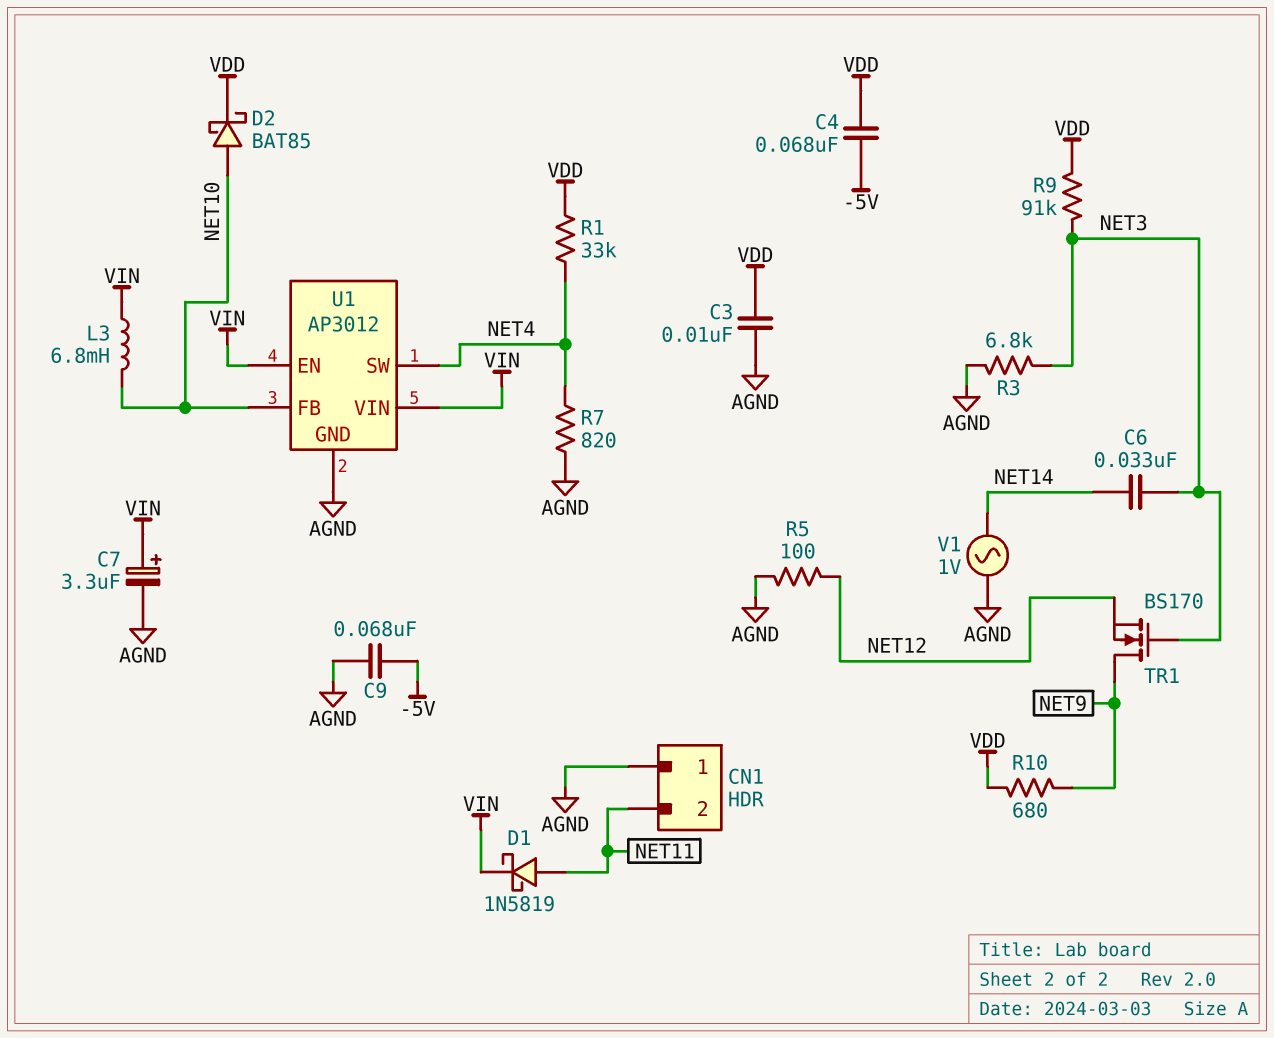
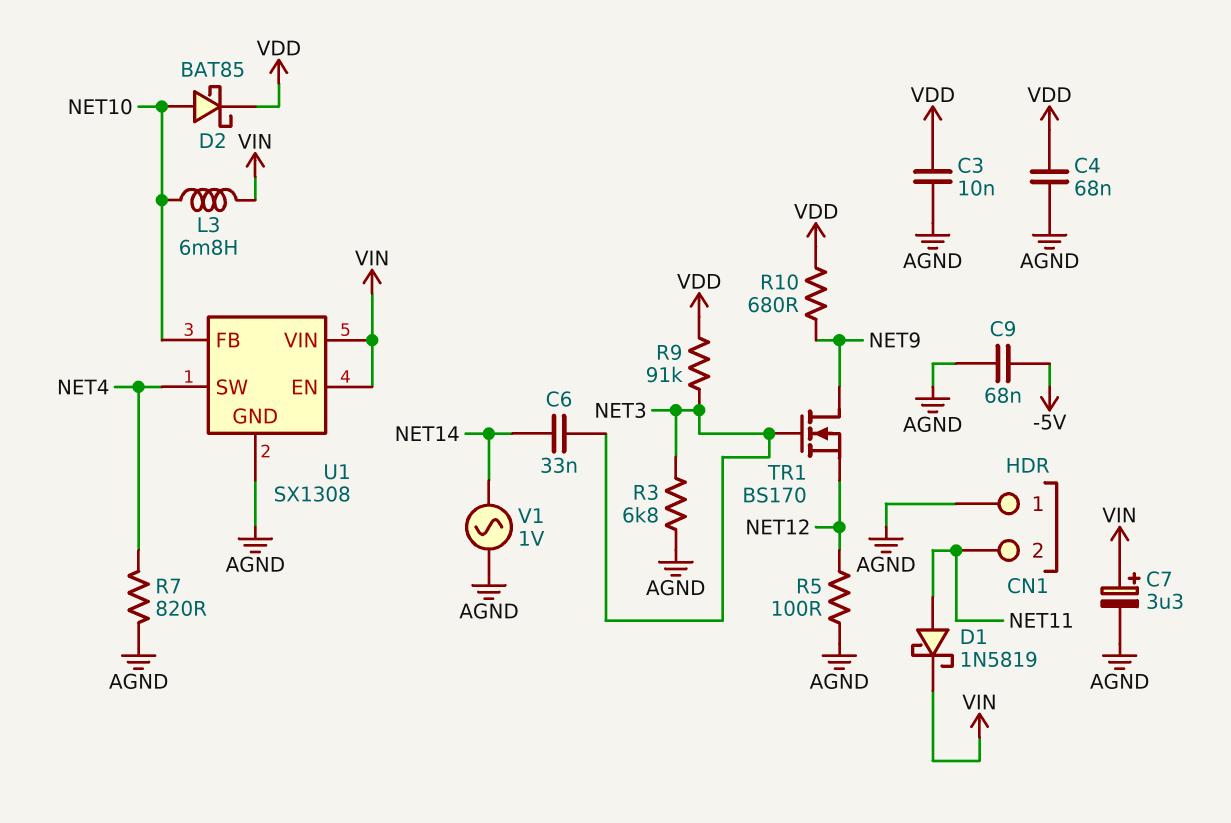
C4: 68nF (-5V, VDD) -> 68nF (AGND, VDD)
R1: 33k (NET4, VDD) -> none
U1: AP3012 -> SX1308

